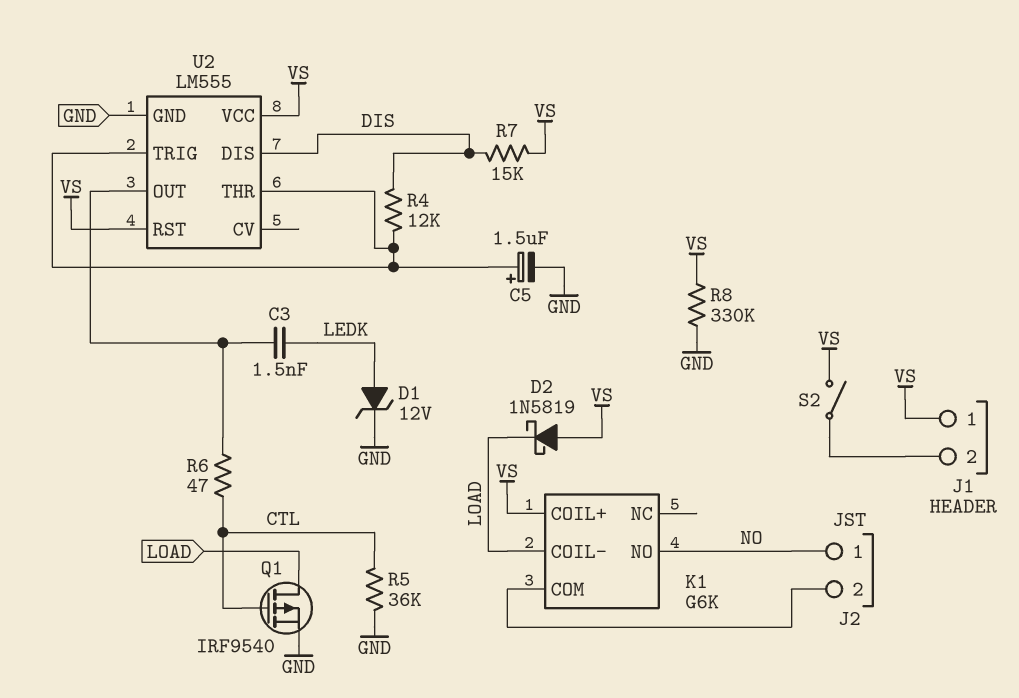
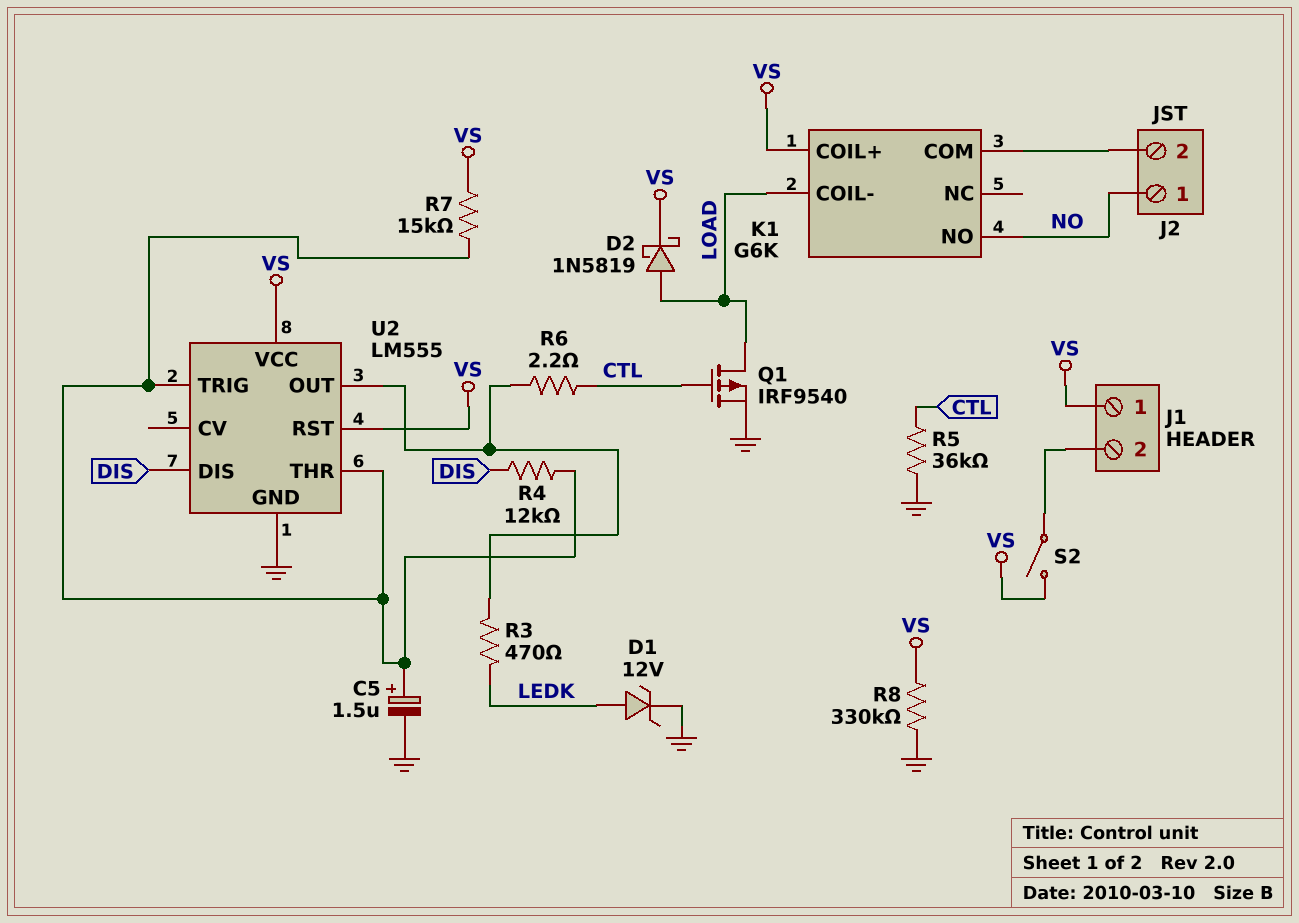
C3: 1.5nF (LEDK, U2/OUT) -> none
D2: schottky 1N5819 (A VS, K LOAD) -> schottky 1N5819 (A LOAD, K VS)
R3: none -> 470 (LEDK, U2/OUT)
R6: 47 (CTL, U2/OUT) -> 2.2 (CTL, U2/OUT)
R7: 15k (DIS, VS) -> 15k (U2/THR, VS)

